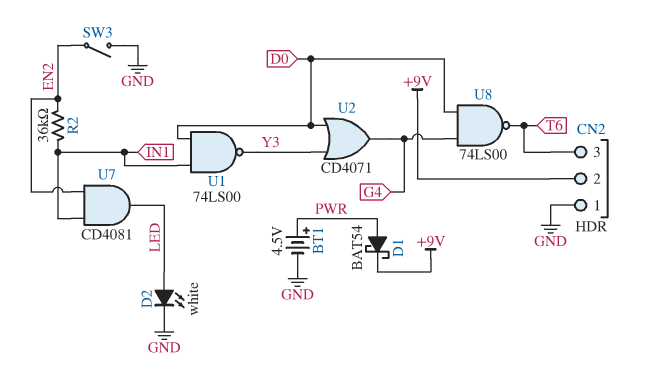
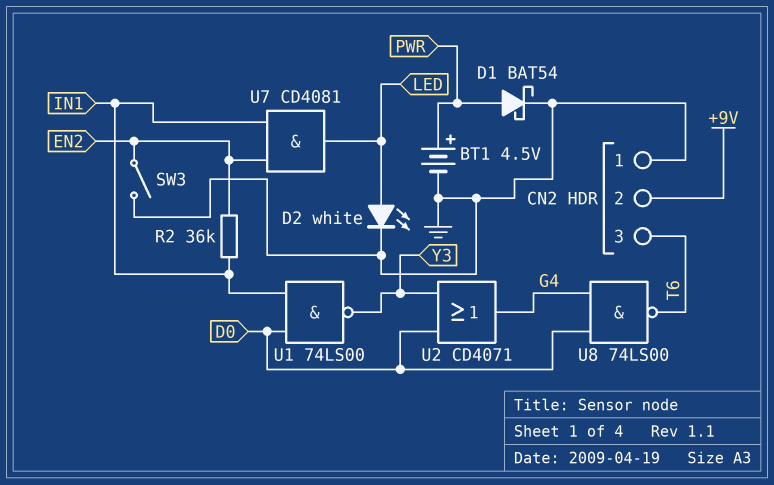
D1: schottky BAT54 (A PWR, K +9V) -> schottky BAT54 (A PWR, K GND)

